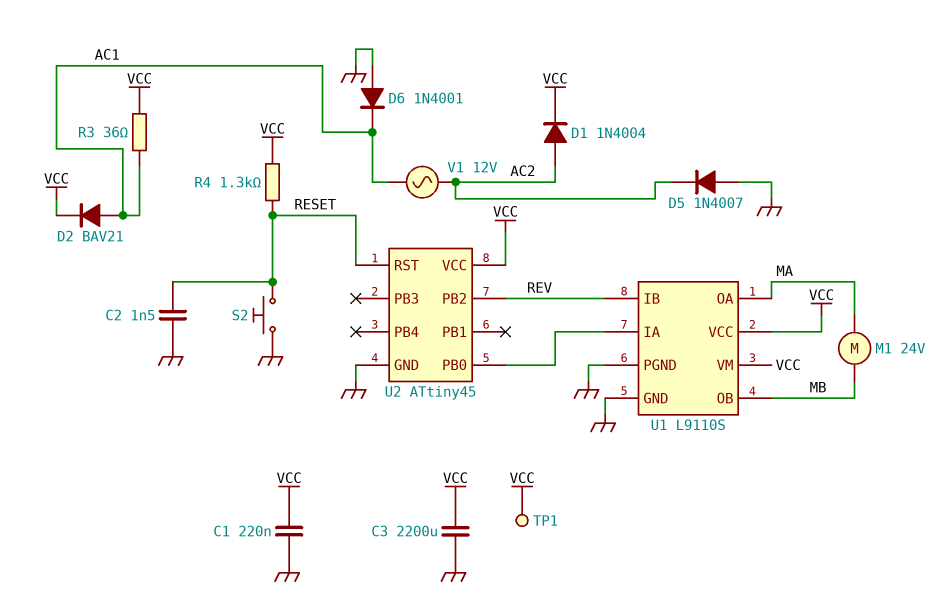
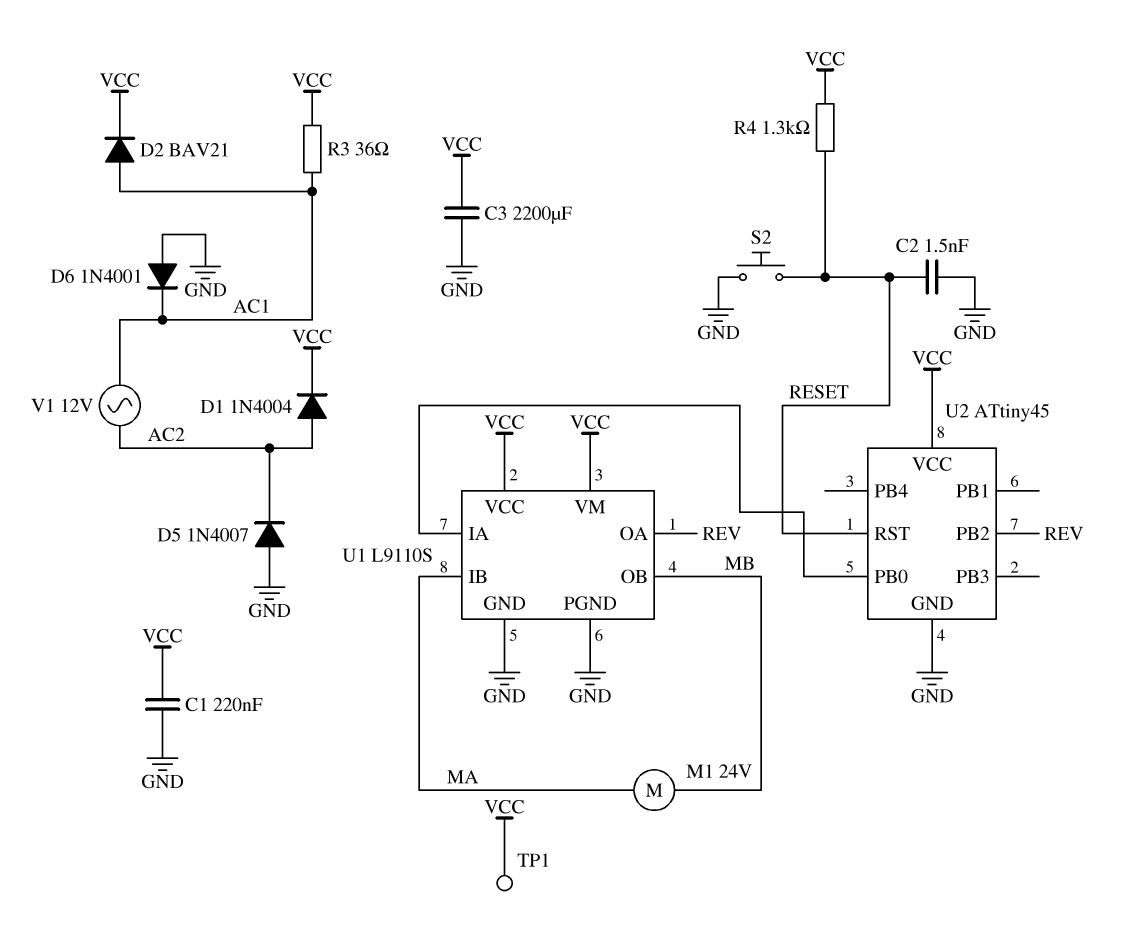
U1 pin IB: REV -> MA
U1 pin OA: MA -> REV

